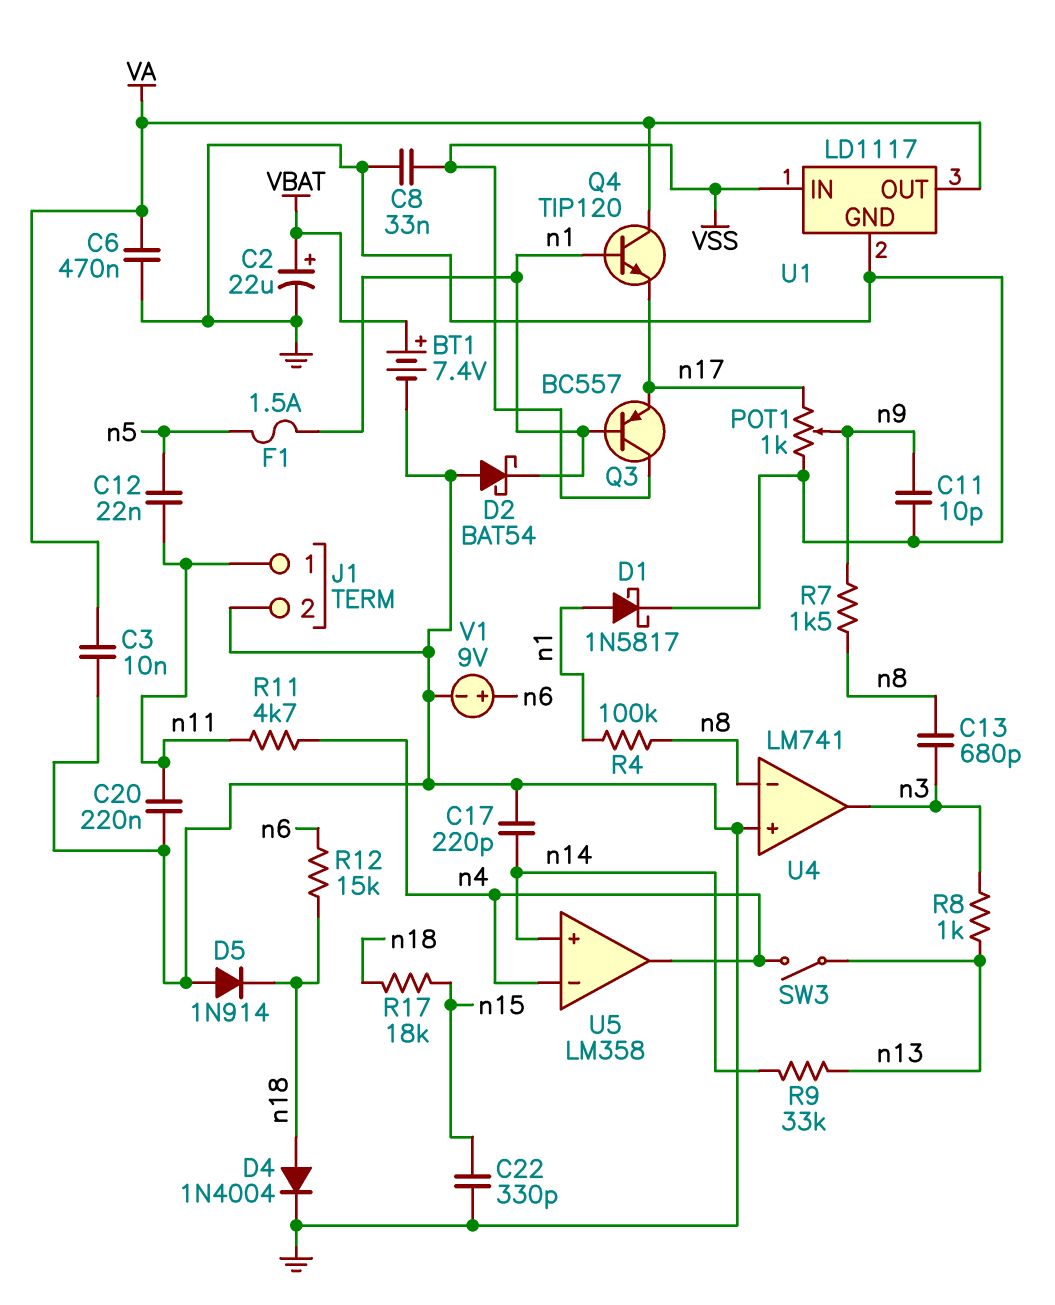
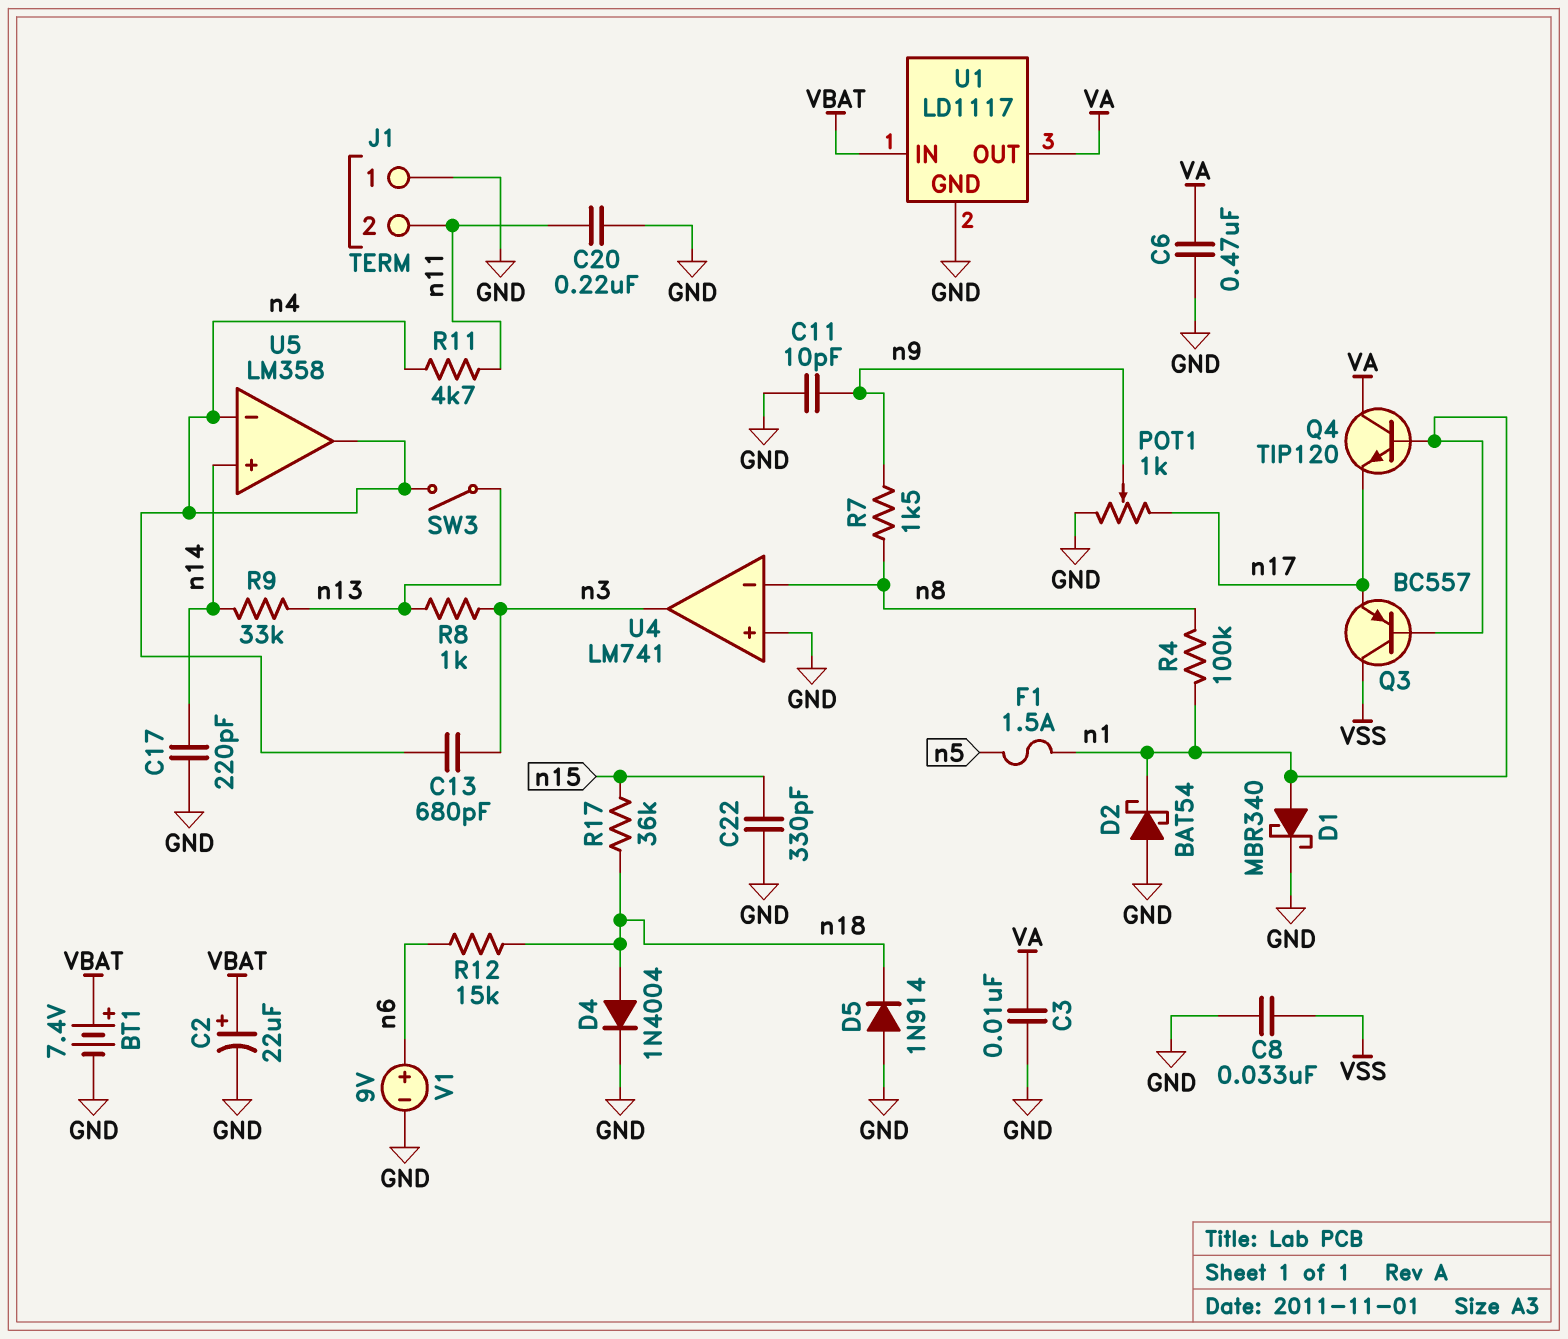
C12: 22nF (n5, n11) -> none
C13: 680pF (n3, n8) -> 680pF (n3, n4)
D1: schottky 1N5817 (A n1, K GND) -> schottky MBR340 (A n1, K GND)
J1 pin 1: n11 -> GND
J1 pin 2: GND -> n11
R17: 18k (n15, n18) -> 36k (n15, n18)
U1 pin IN: VSS -> VBAT

